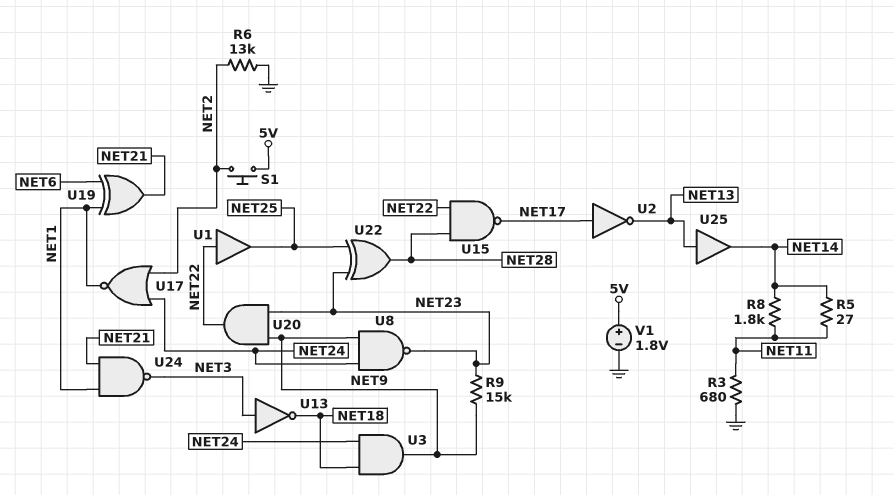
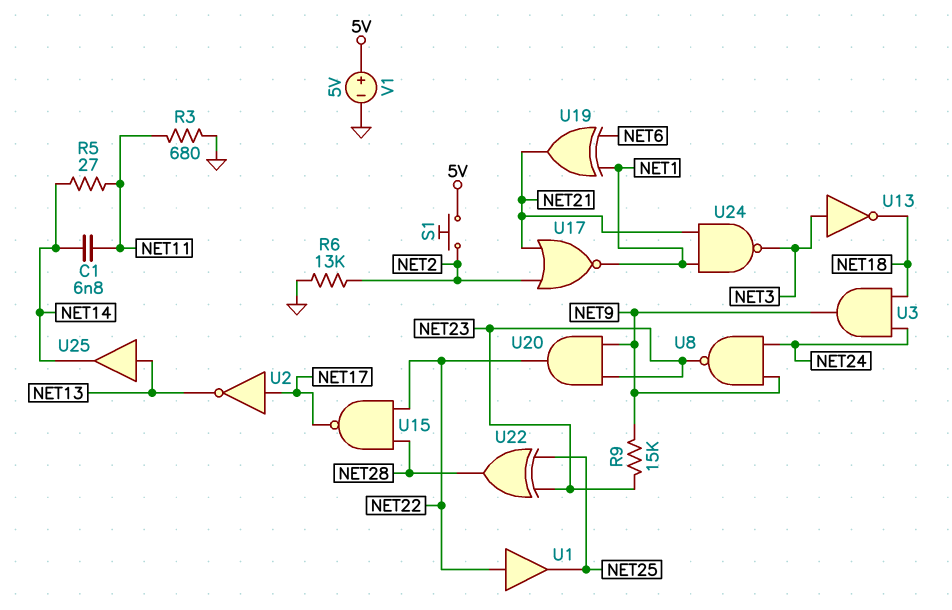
C1: none -> 6.8nF (NET11, NET14)
R8: 1.8k (NET11, NET14) -> none
U17: NOR (in NET2, in NET24, out NET1) -> NOR (in NET2, in NET21, out NET1)
V1: 1.8V (plus 5V, minus GND) -> 5V (plus 5V, minus GND)

